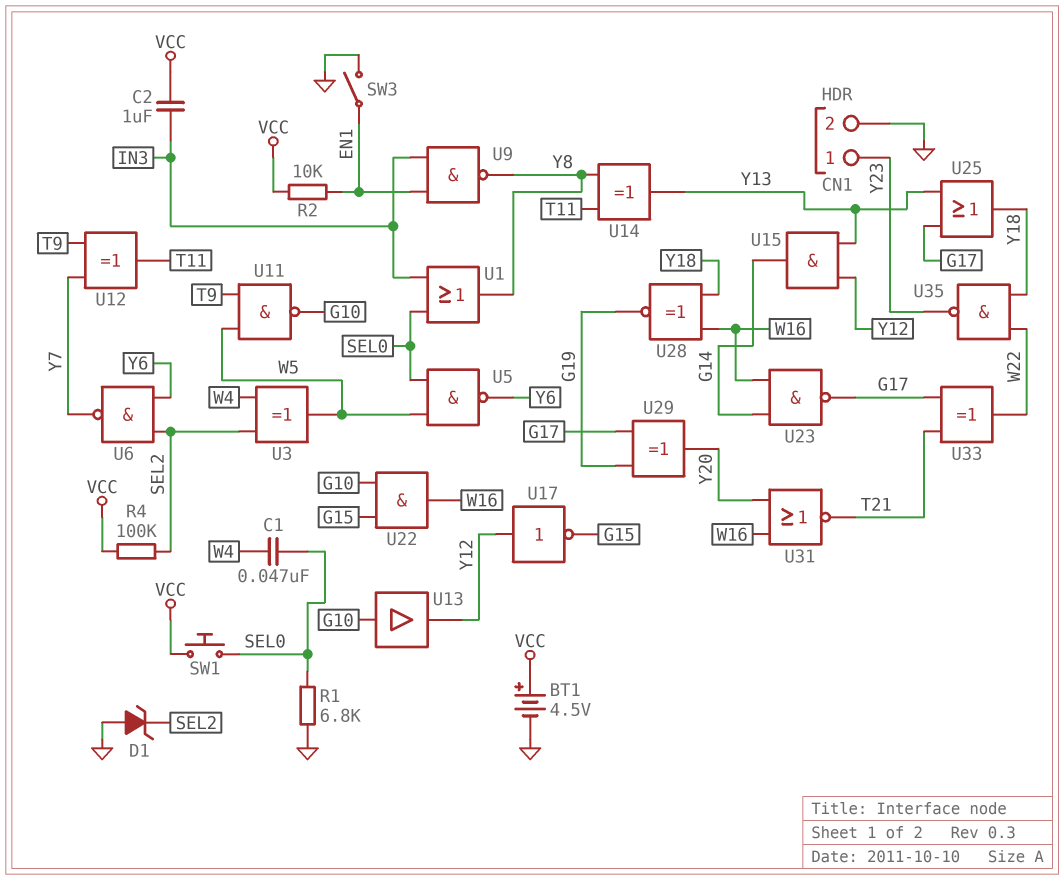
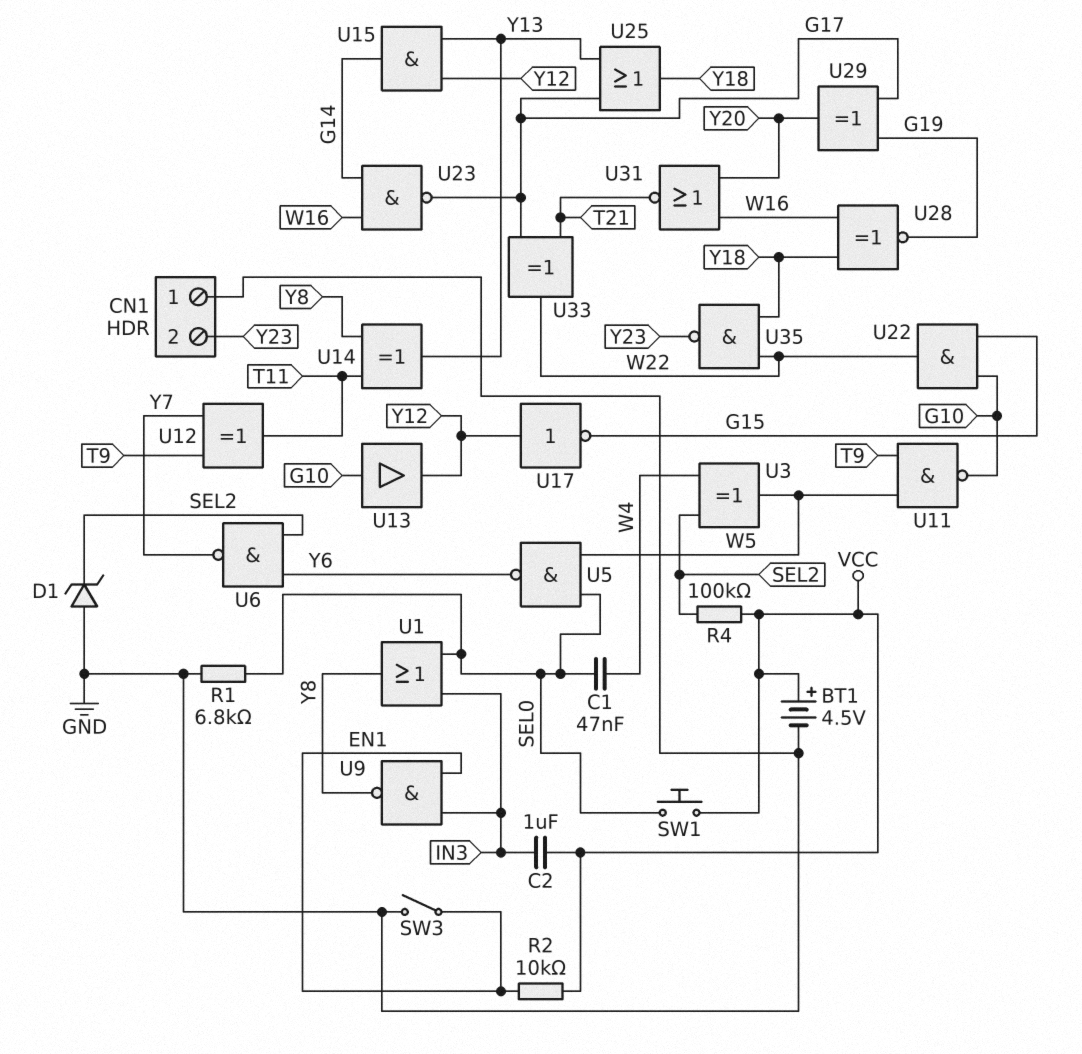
CN1 pin 1: Y23 -> GND
CN1 pin 2: GND -> Y23
U22: AND (in G10, in G15, out W16) -> AND (in G10, in G15, out W22)

